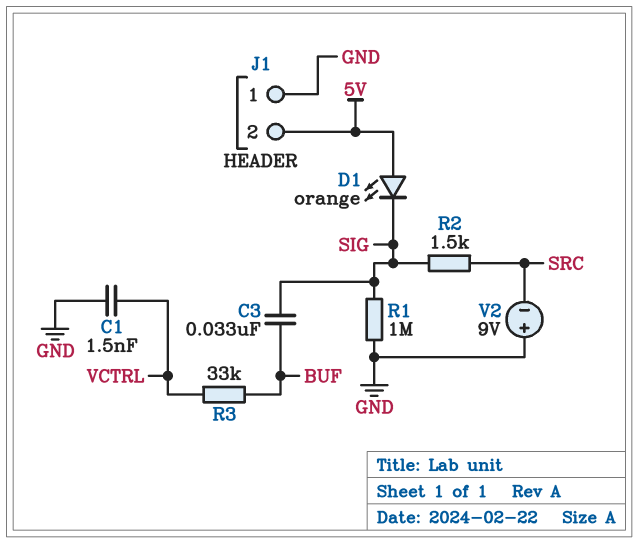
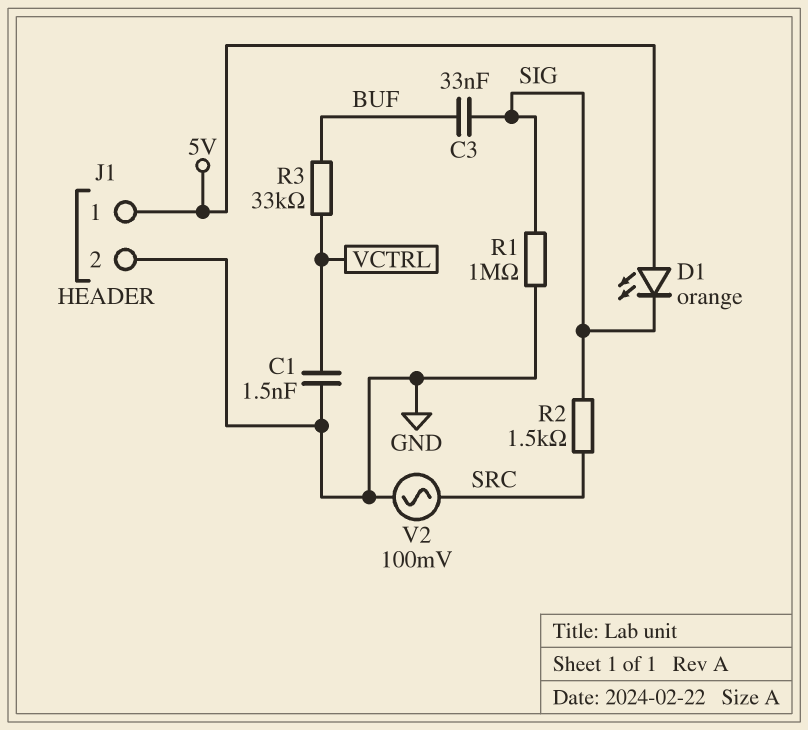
J1 pin 1: GND -> 5V
J1 pin 2: 5V -> GND
V2: 9V (plus GND, minus SRC) -> AC 100mV (GND, SRC)

